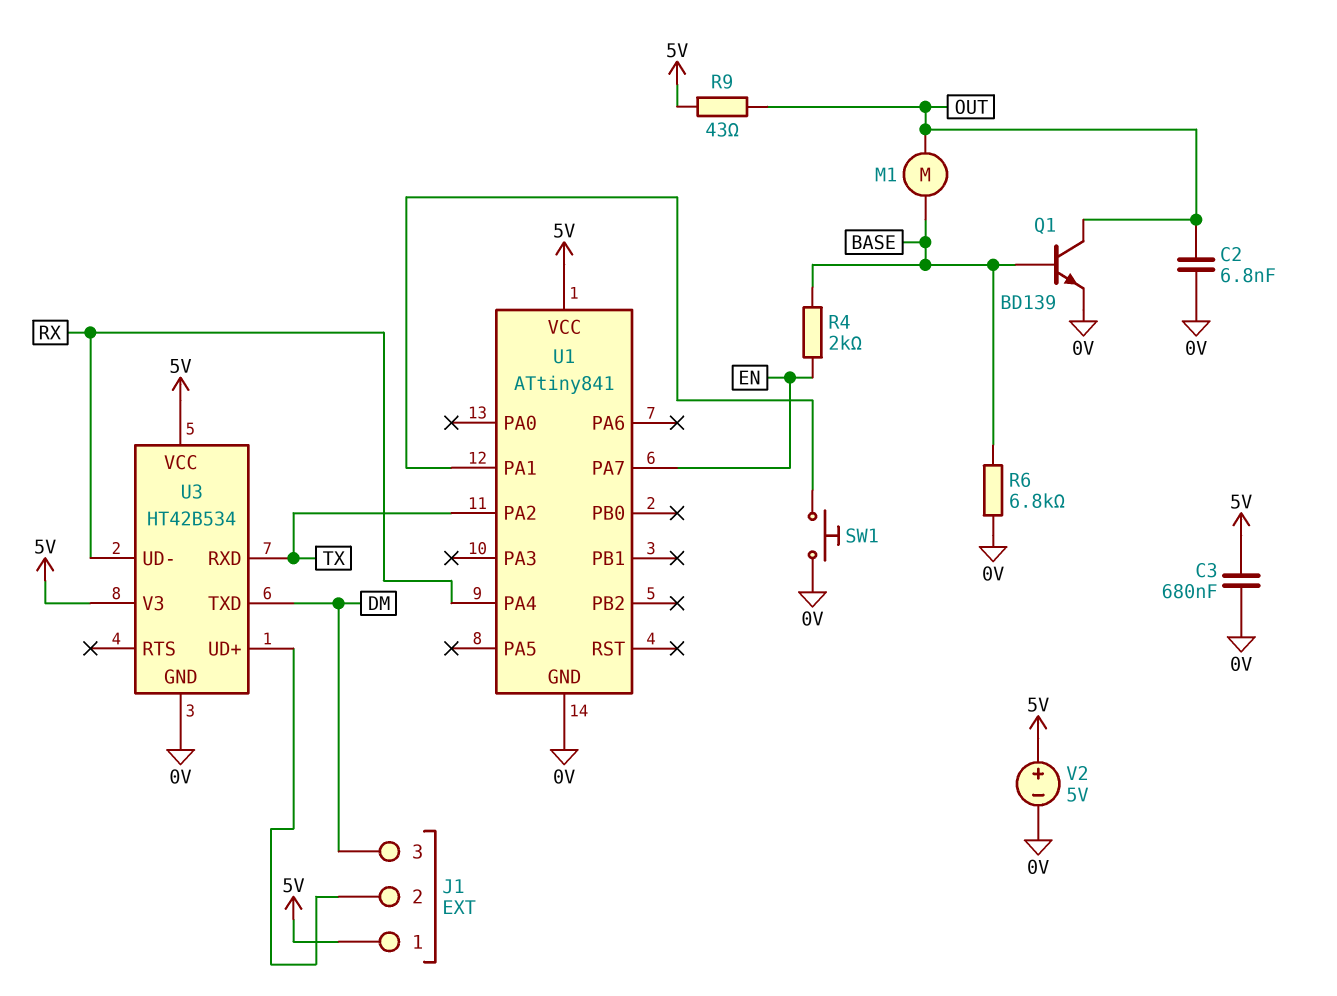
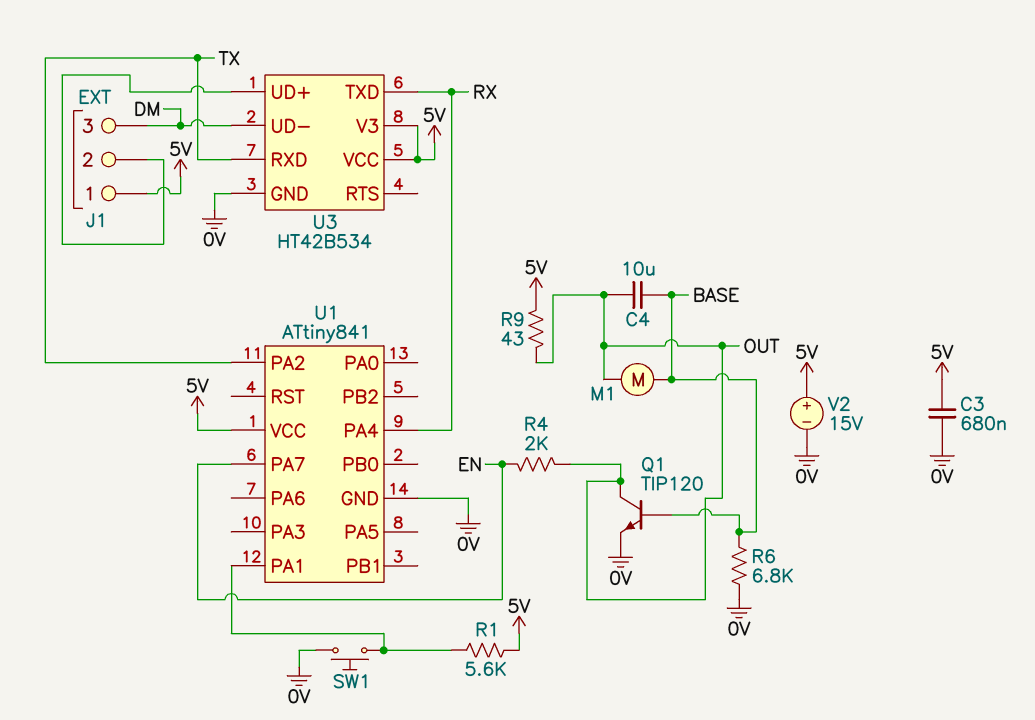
C2: 6.8nF (0V, OUT) -> none
C4: none -> 10uF (BASE, OUT)
Q1: NPN BD139 (B BASE, C OUT, E 0V) -> NPN TIP120 (B BASE, C OUT, E 0V)
R1: none -> 5.6k (5V, U1/PA1)
R4: 2k (BASE, EN) -> 2k (EN, OUT)
U3 pin TXD: DM -> RX
U3 pin UD-: RX -> DM
V2: 5V (plus 5V, minus 0V) -> 15V (plus 5V, minus 0V)

